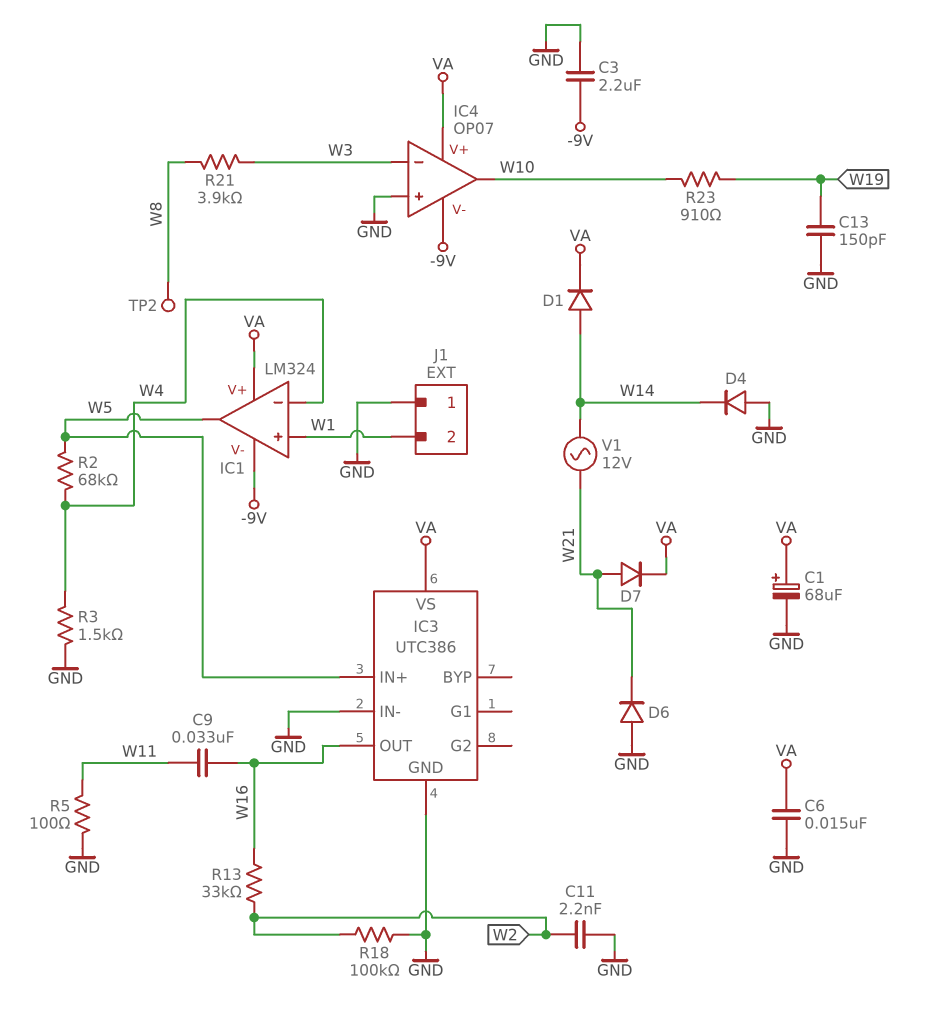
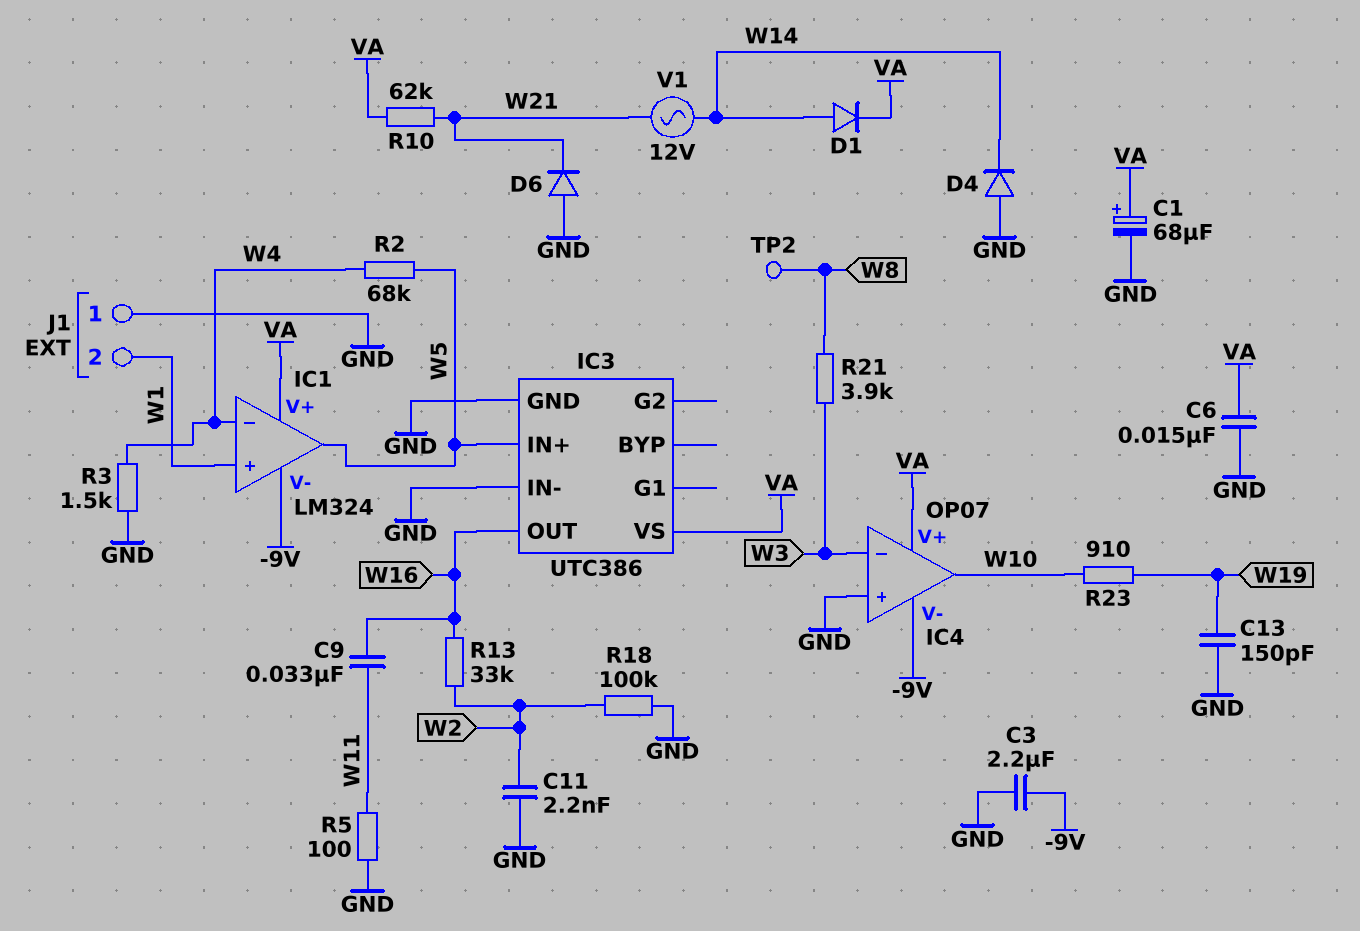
D7: diode (A W21, K VA) -> none
R10: none -> 62k (VA, W21)

